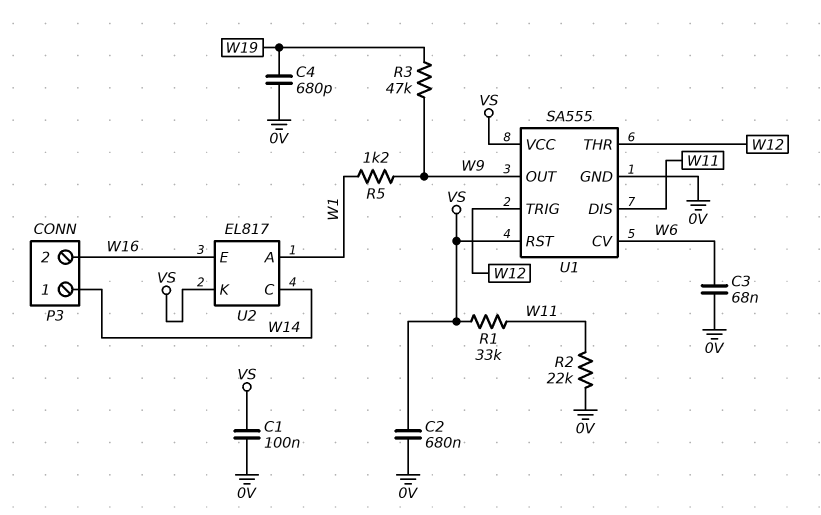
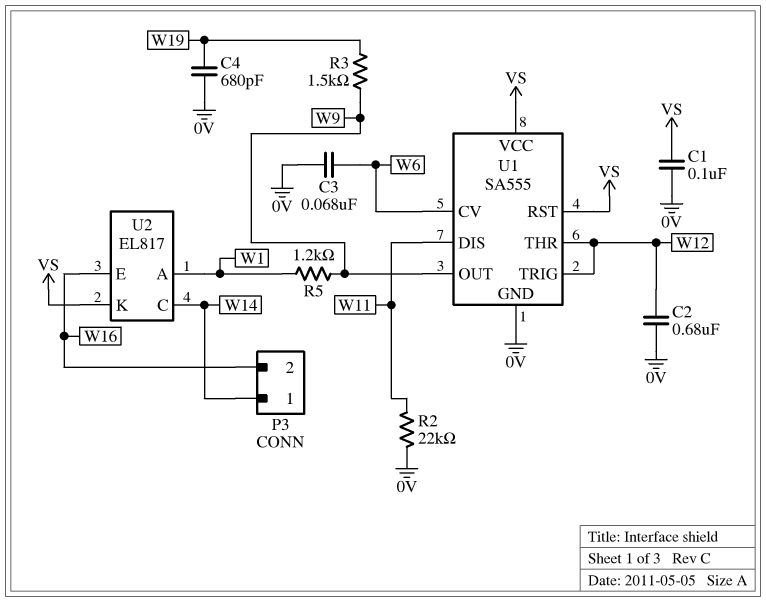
C2: 680nF (0V, VS) -> 680nF (0V, W12)
R1: 33k (VS, W11) -> none
R3: 47k (W9, W19) -> 1.5k (W9, W19)

